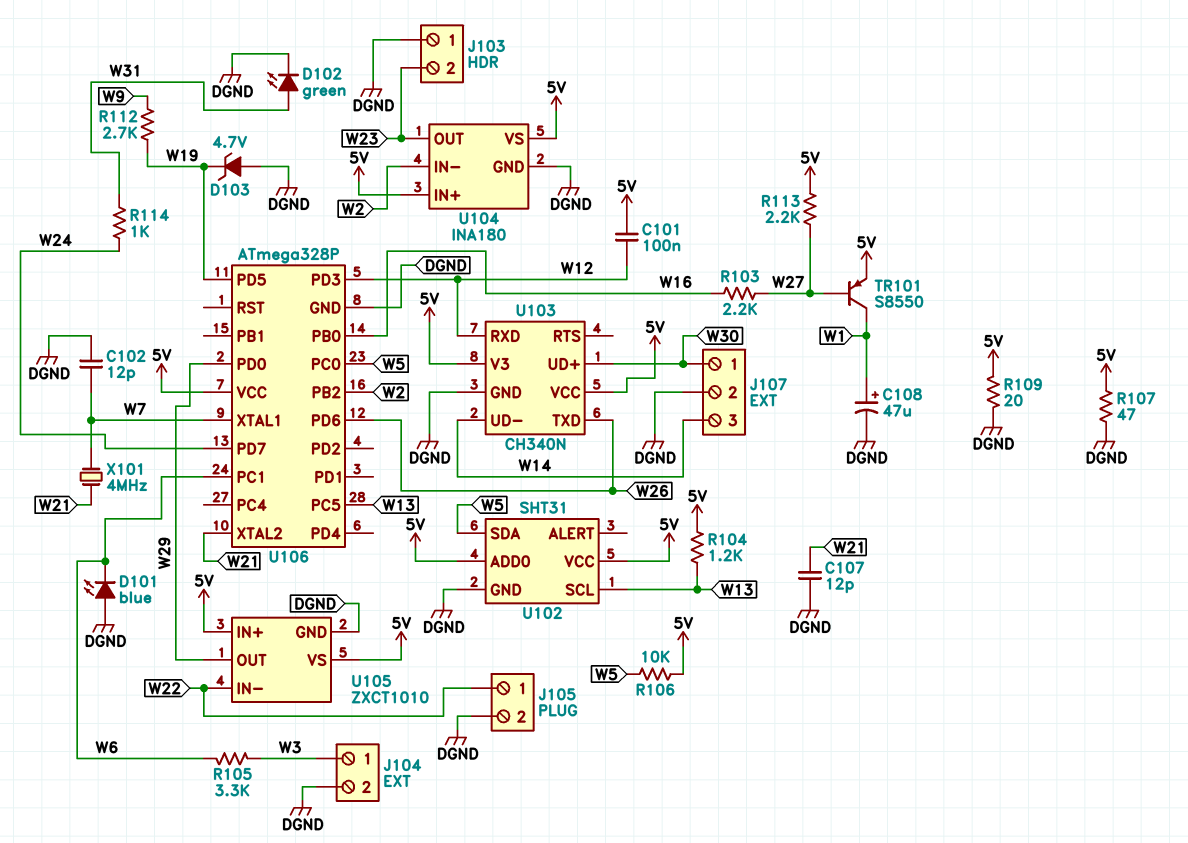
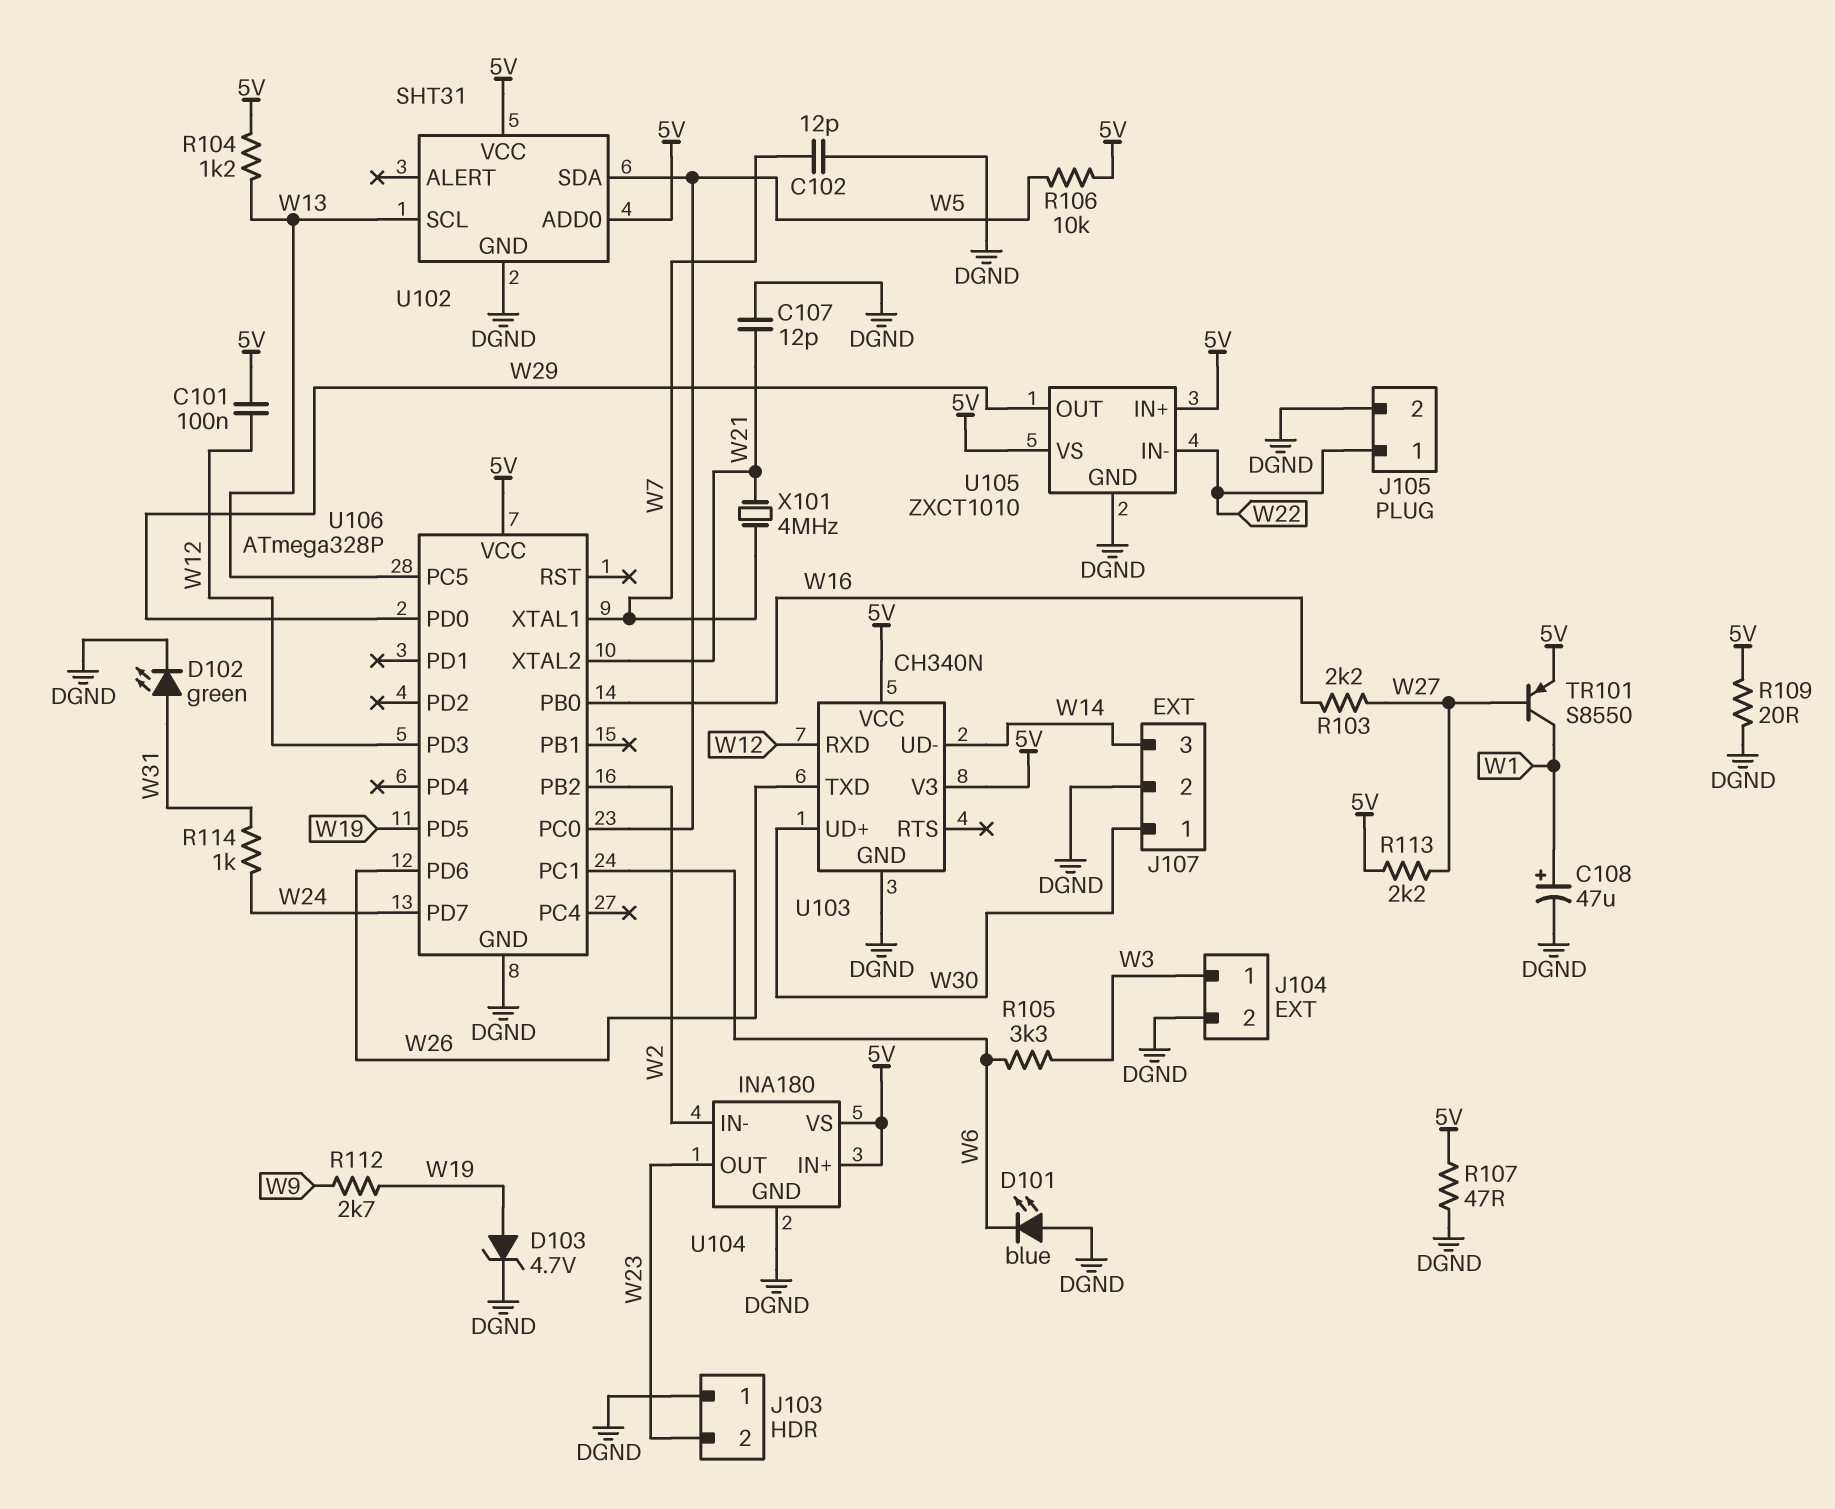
D103: zener 4.7V (A DGND, K W19) -> zener 4.7V (A W19, K DGND)

